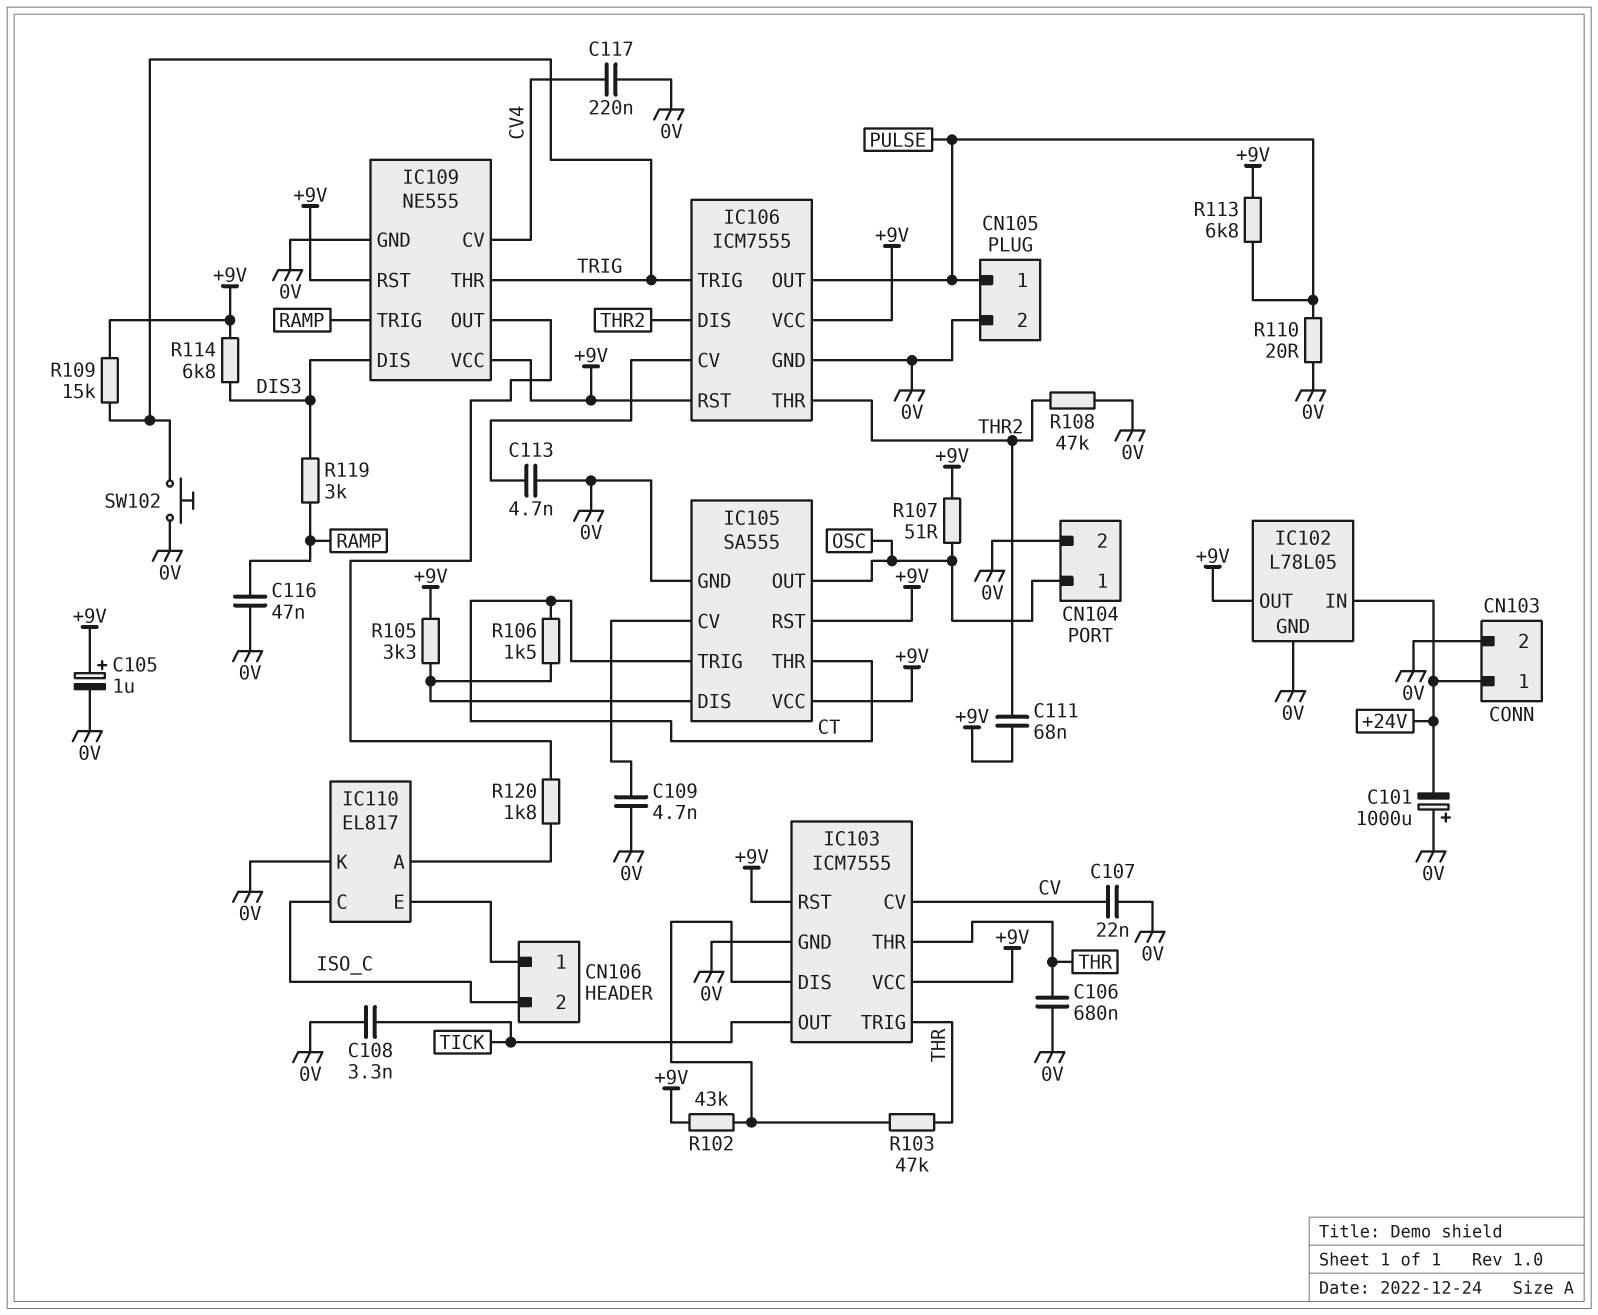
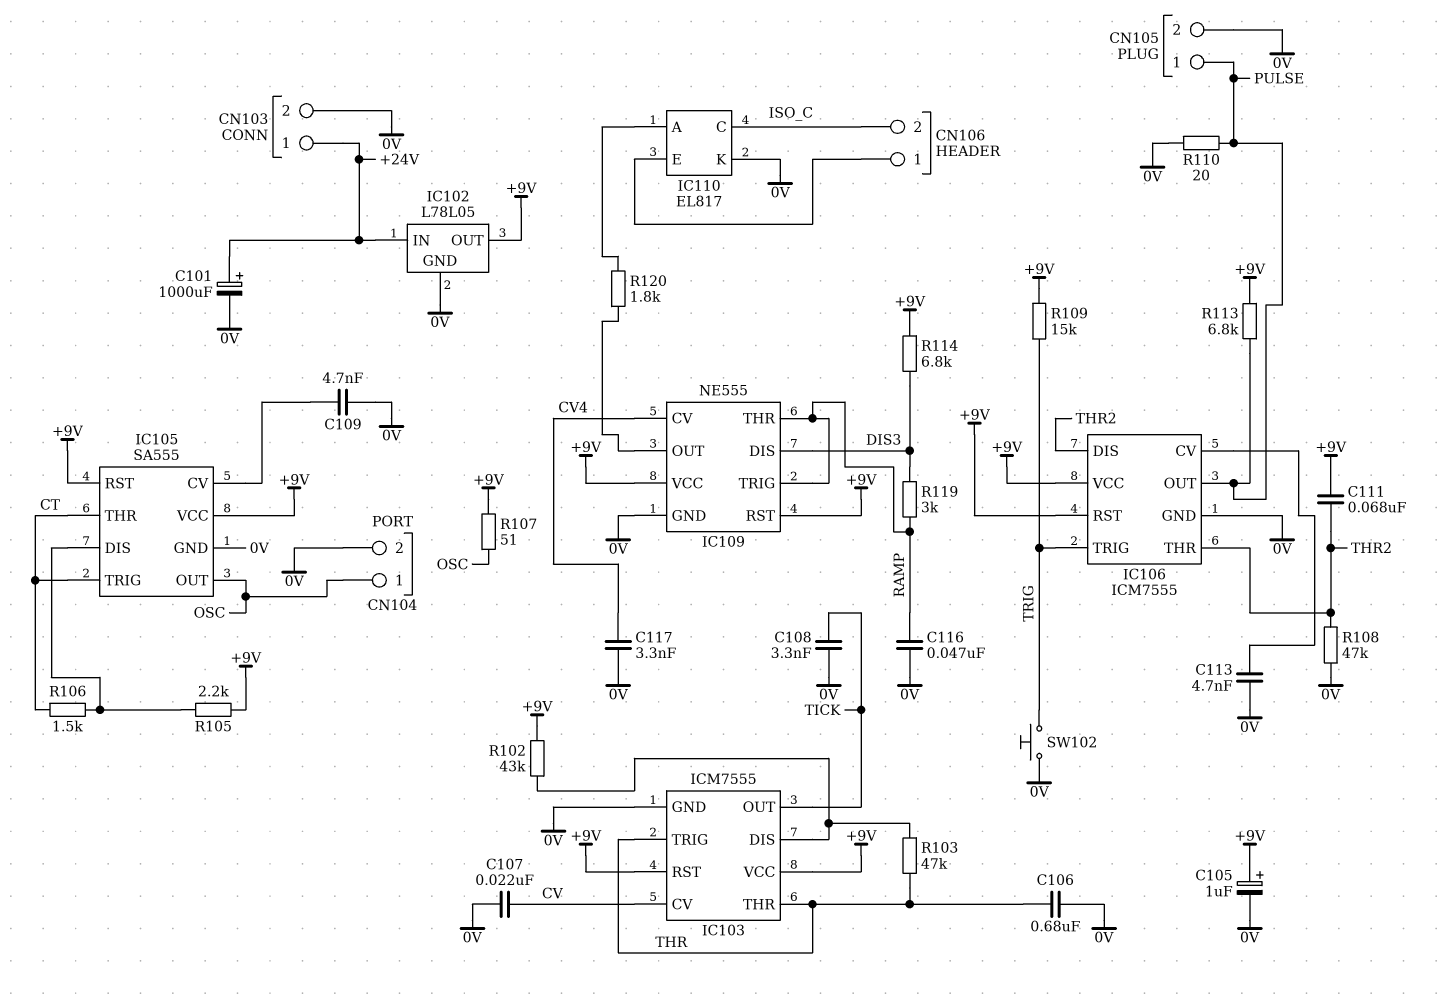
C101: 1000uF (plus 0V, minus +24V) -> 1000uF (plus +24V, minus 0V)
C117: 220nF (0V, CV4) -> 3.3nF (0V, CV4)
IC109 pin THR: TRIG -> RAMP
R105: 3.3k (+9V, IC105/DIS) -> 2.2k (+9V, IC105/DIS)

